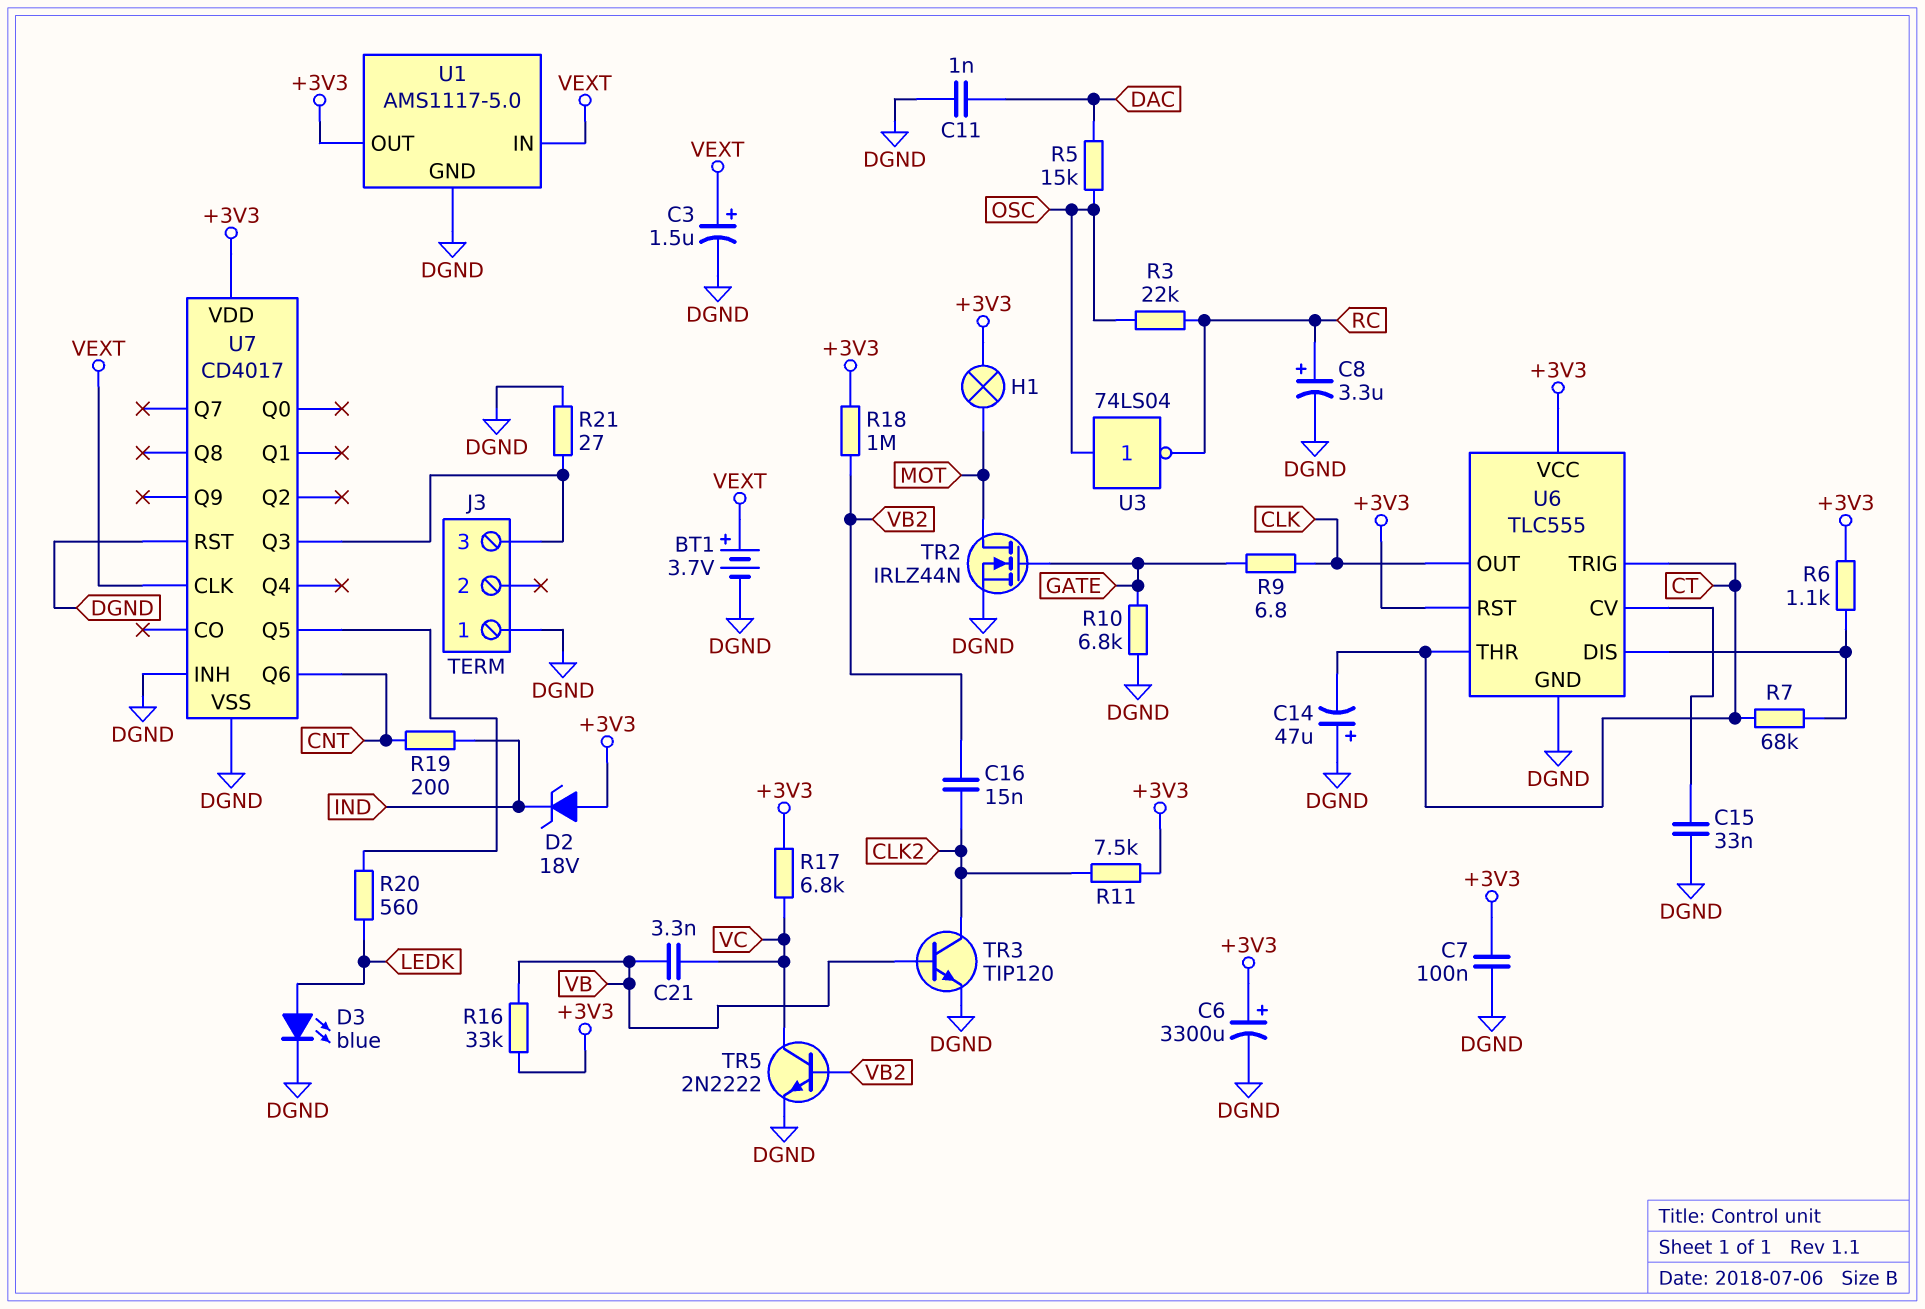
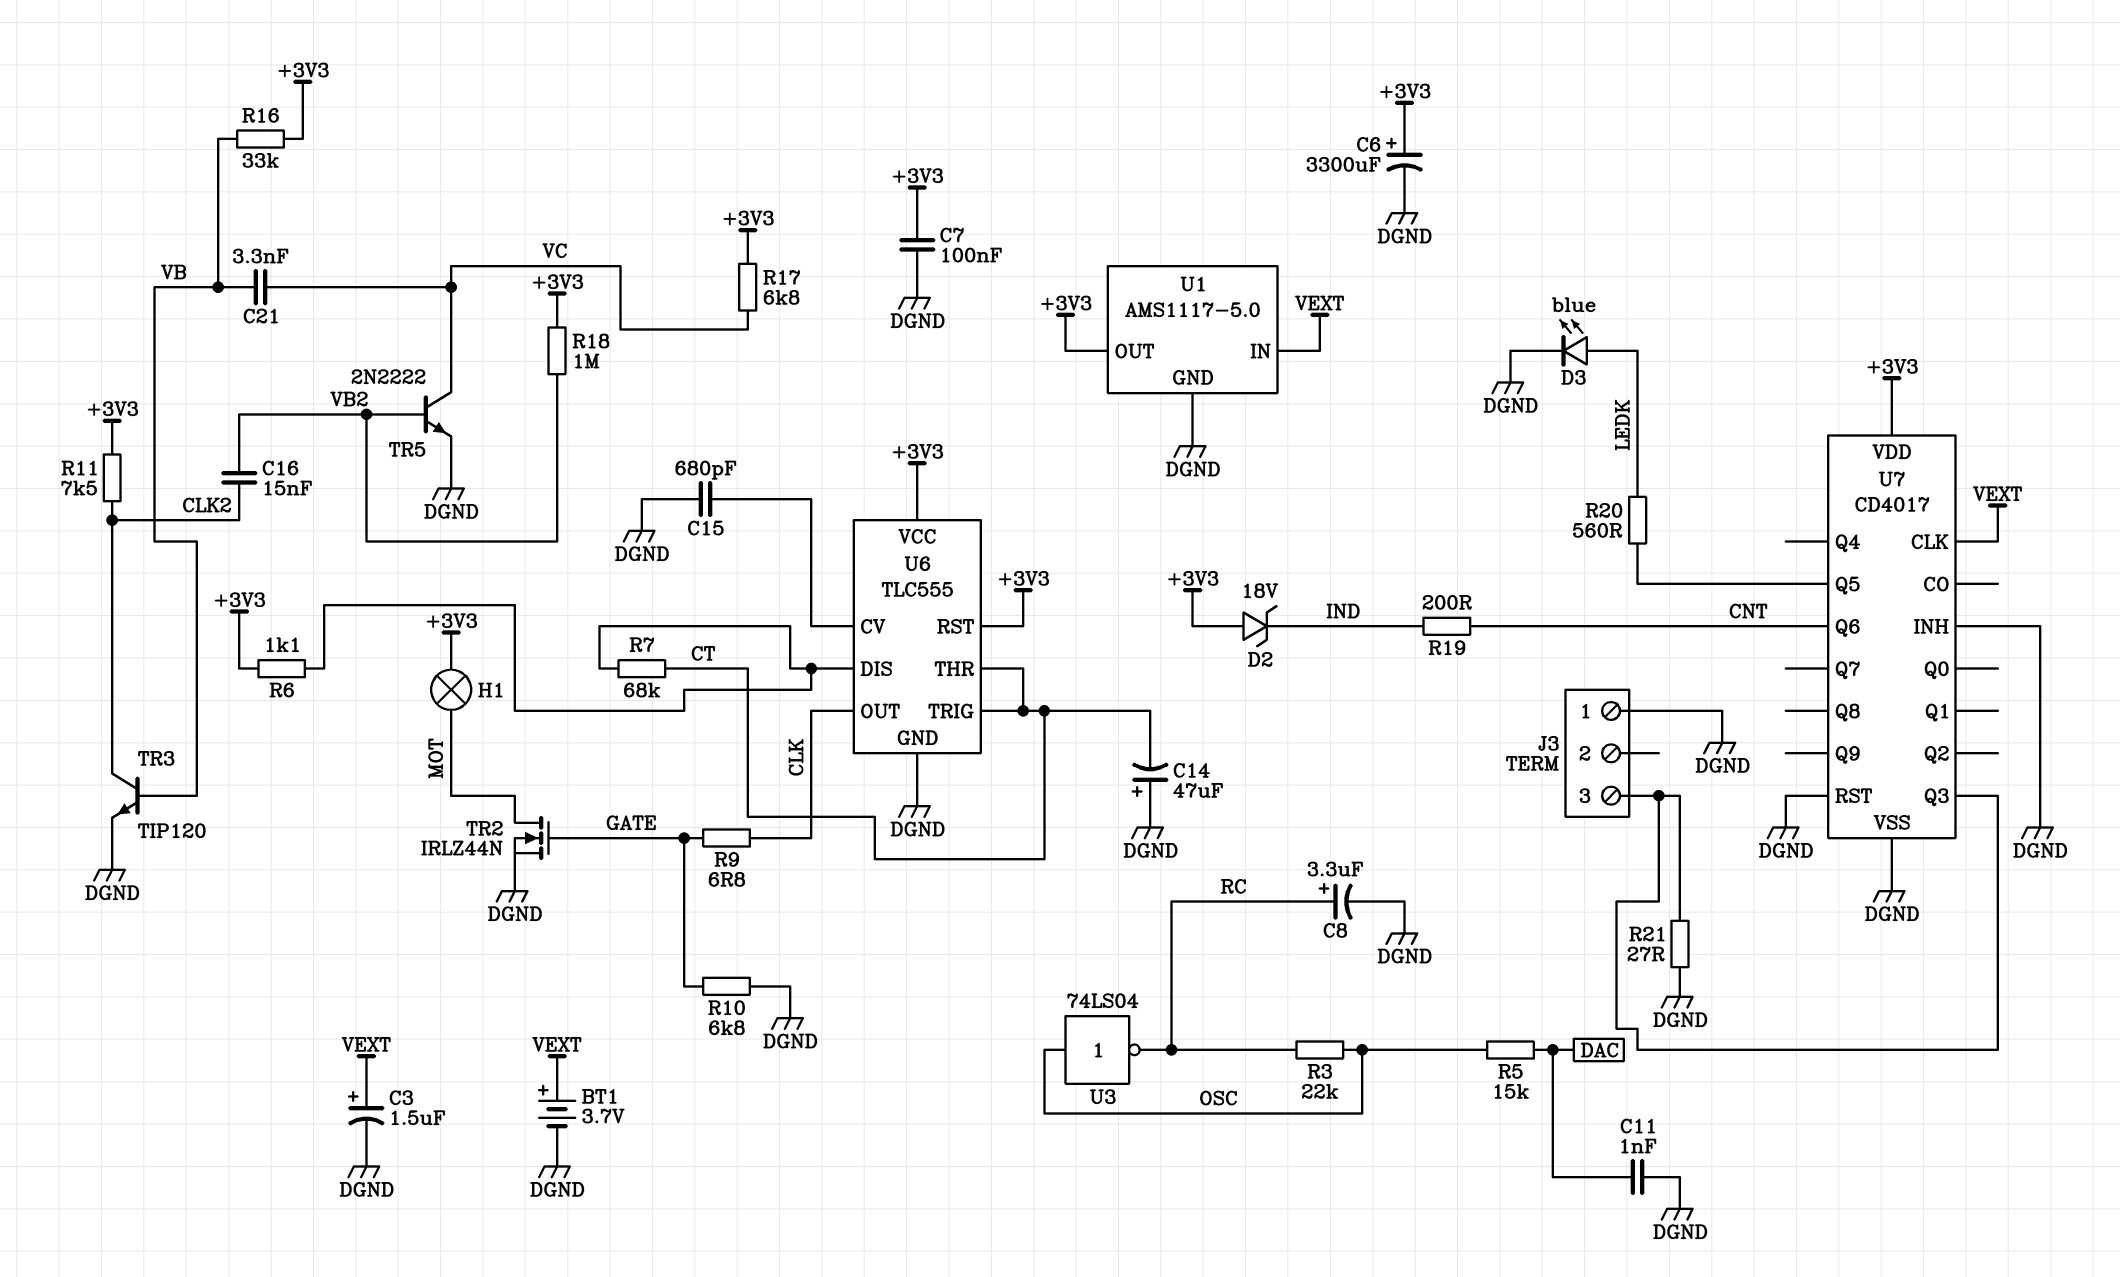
C15: 33nF (DGND, U6/CV) -> 680pF (DGND, U6/CV)

